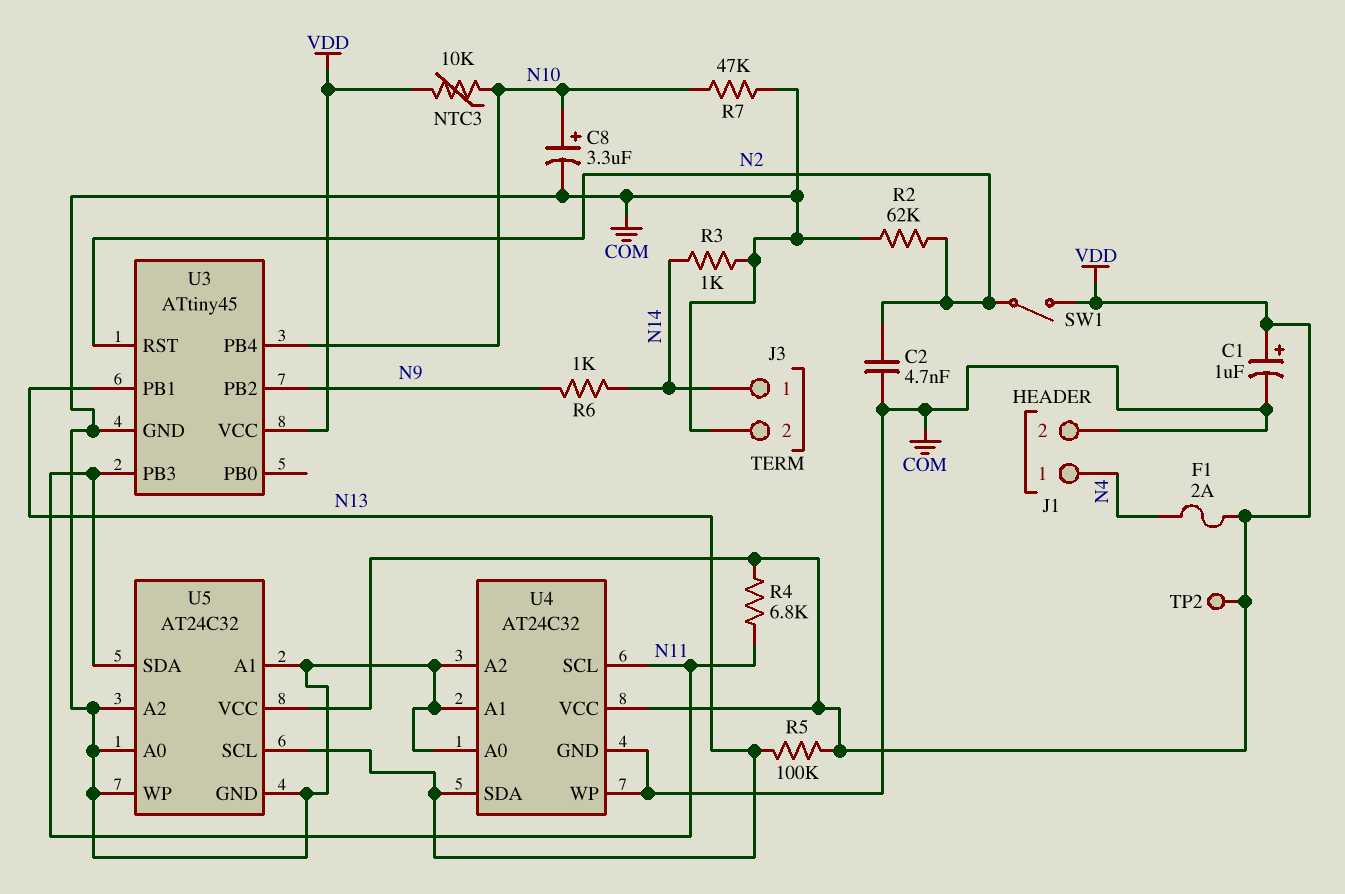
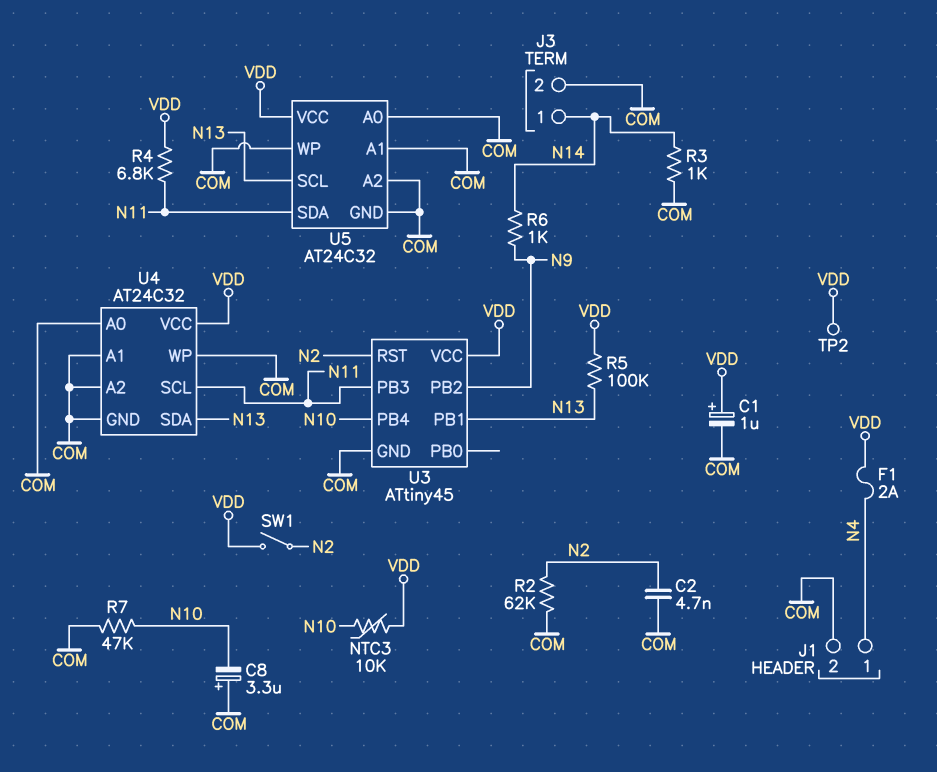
C8: 3.3uF (plus N10, minus COM) -> 3.3uF (plus COM, minus N10)

